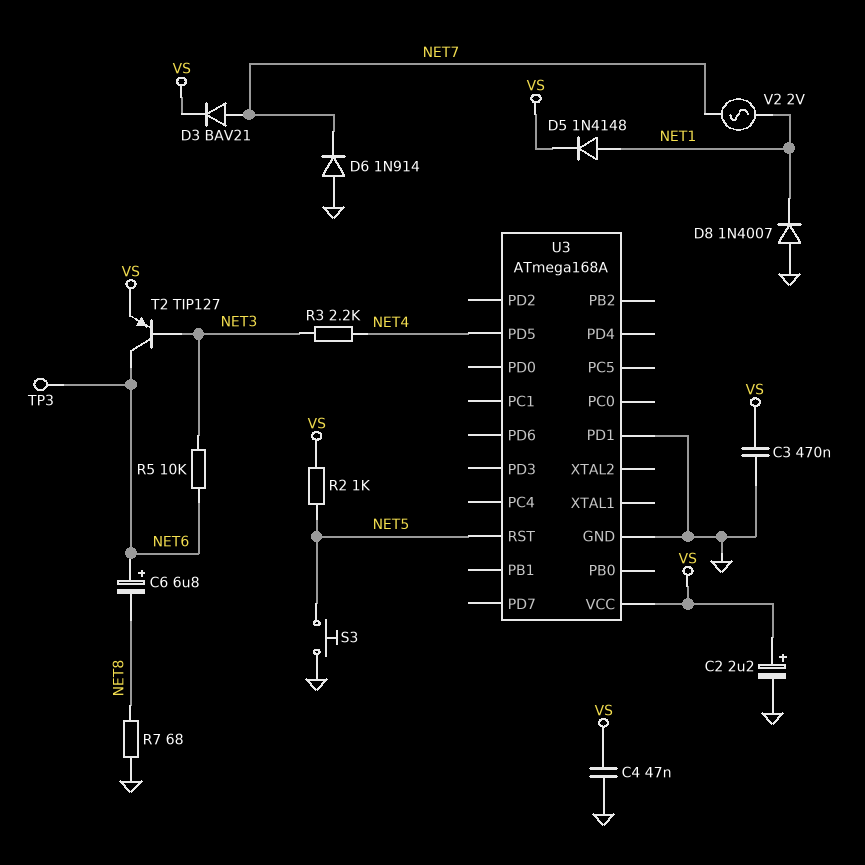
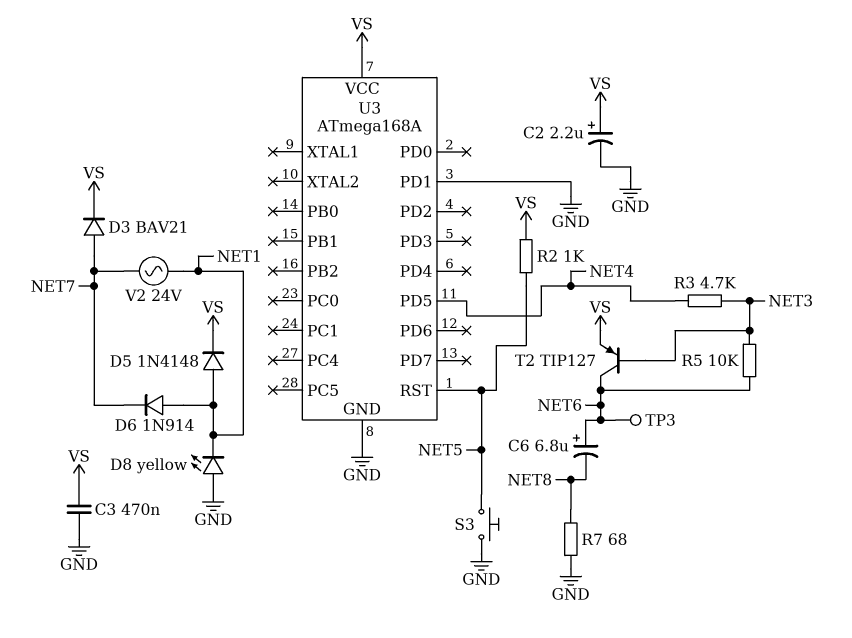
C4: 47nF (GND, VS) -> none
D6: diode 1N914 (A GND, K NET7) -> diode 1N914 (A NET1, K NET7)
D8: diode 1N4007 (A GND, K NET1) -> LED yellow (A GND, K NET1)
R3: 2.2k (NET3, NET4) -> 4.7k (NET3, NET4)
V2: AC 2V (NET1, NET7) -> AC 24V (NET1, NET7)

